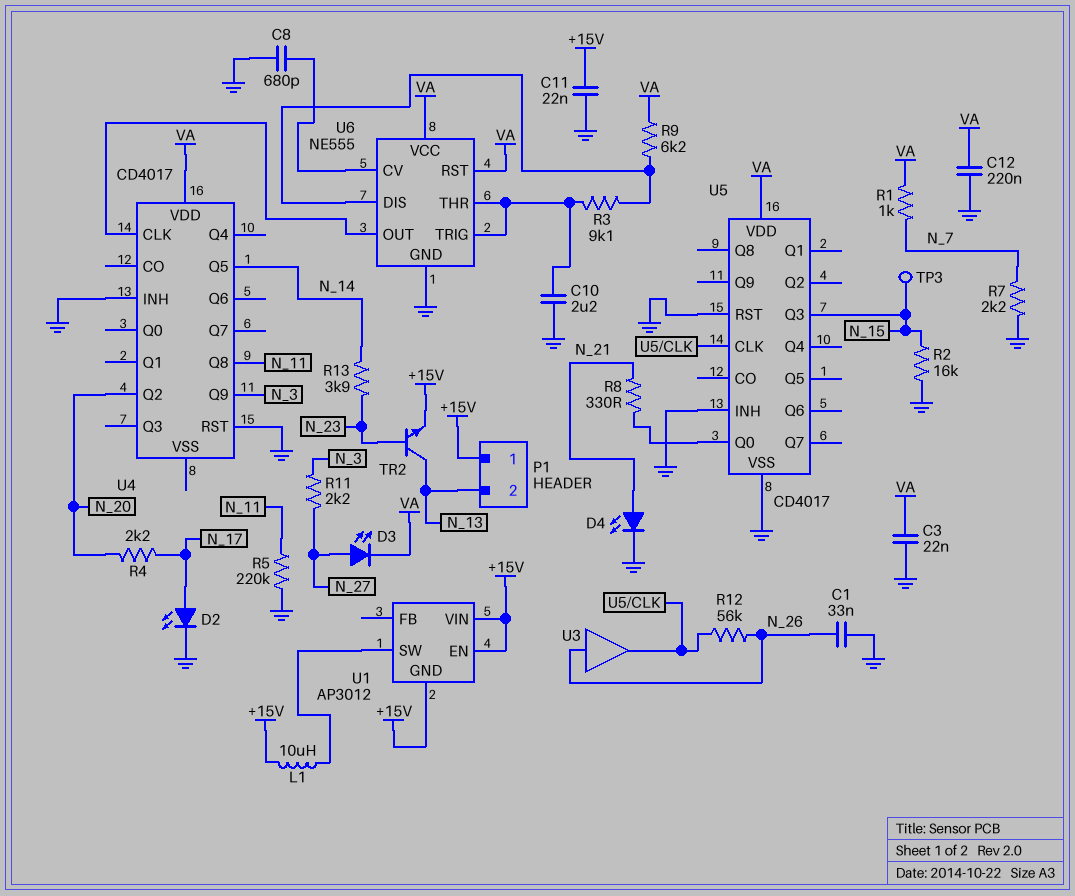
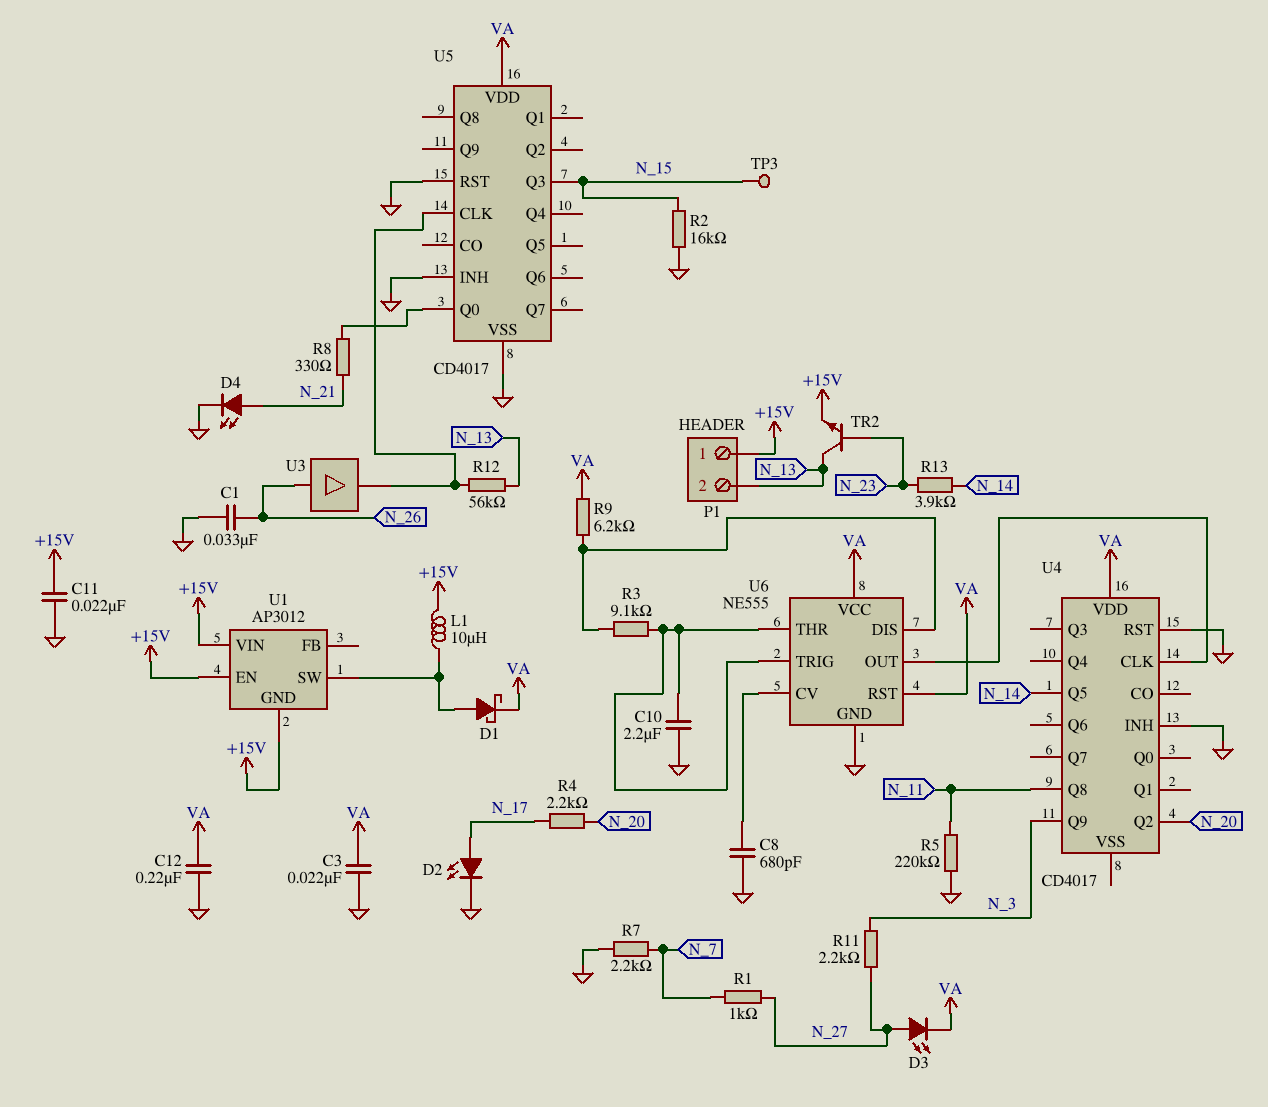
D1: none -> schottky (A U1/SW, K VA)
R1: 1k (N_7, VA) -> 1k (N_7, N_27)
R12: 56k (N_26, U5/CLK) -> 56k (N_13, U5/CLK)

